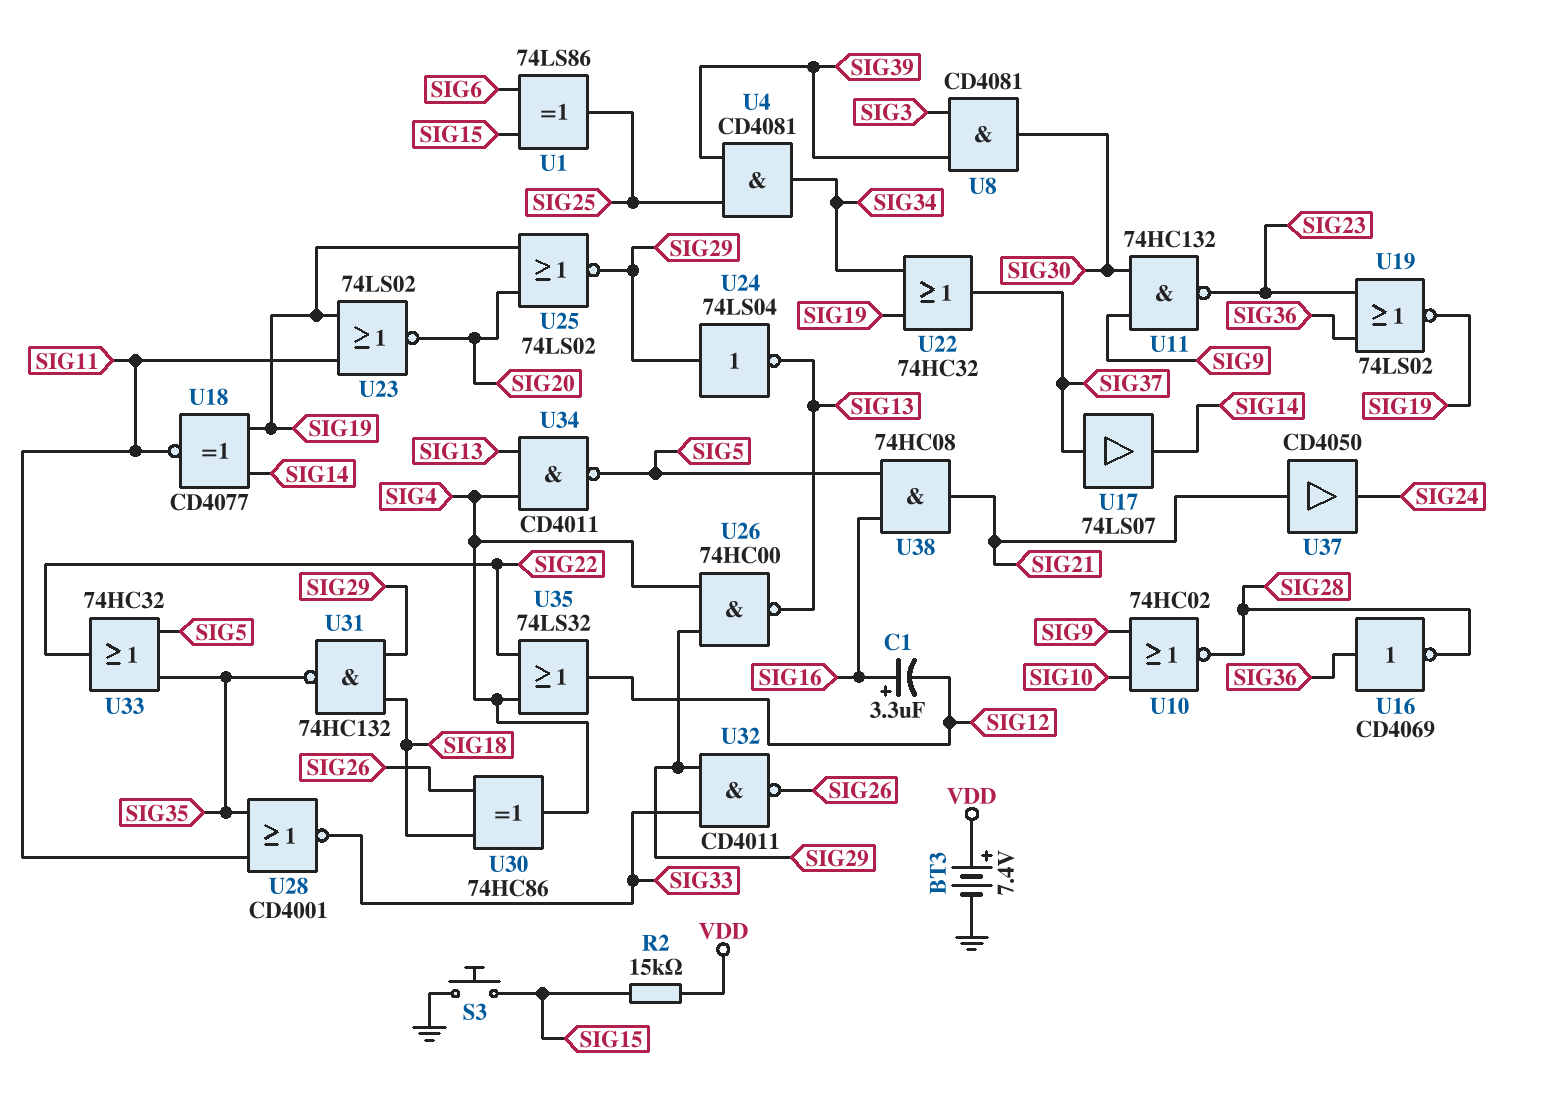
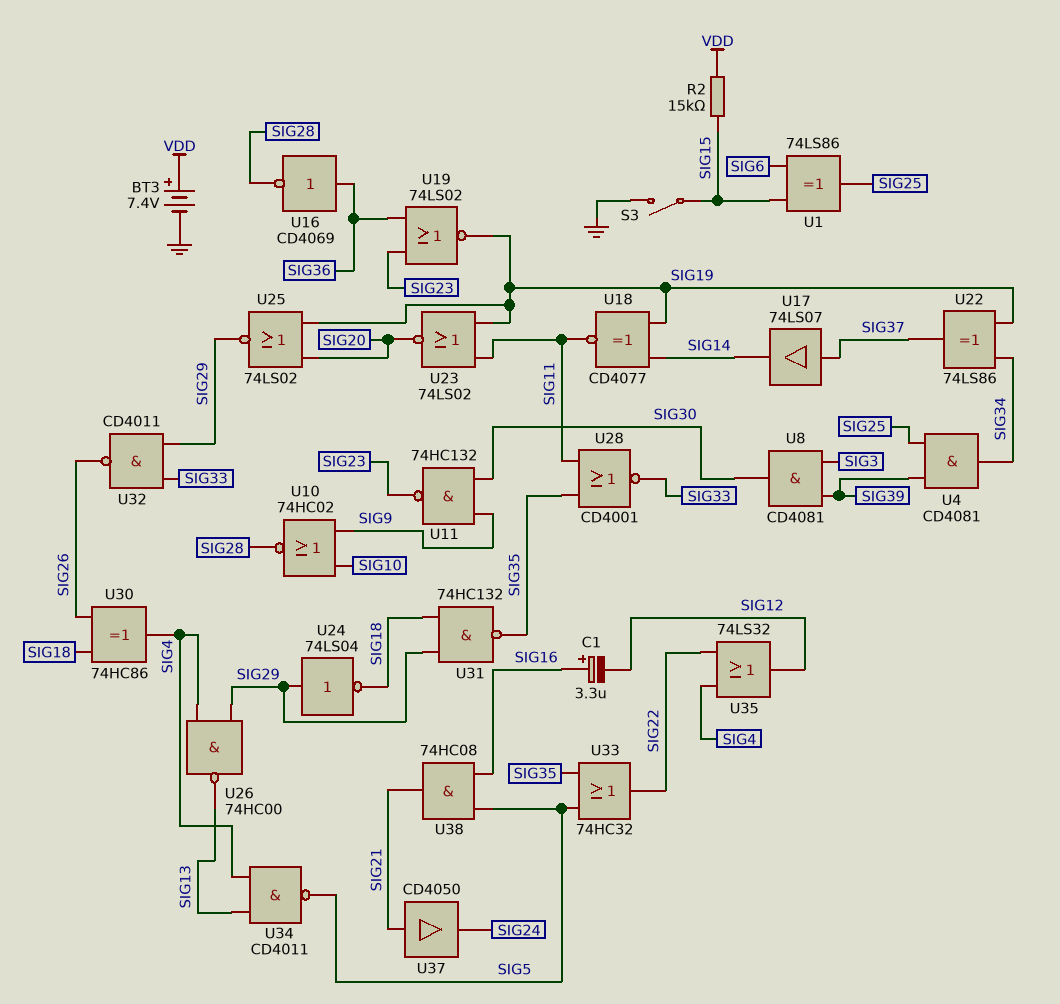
S3: button (GND, SIG15) -> switch (GND, SIG15)
U22: OR 74HC32 (in SIG19, in SIG34, out SIG37) -> XOR 74LS86 (in SIG19, in SIG34, out SIG37)
U24: NOT 74LS04 (in SIG29, out SIG13) -> NOT 74LS04 (in SIG29, out SIG18)

